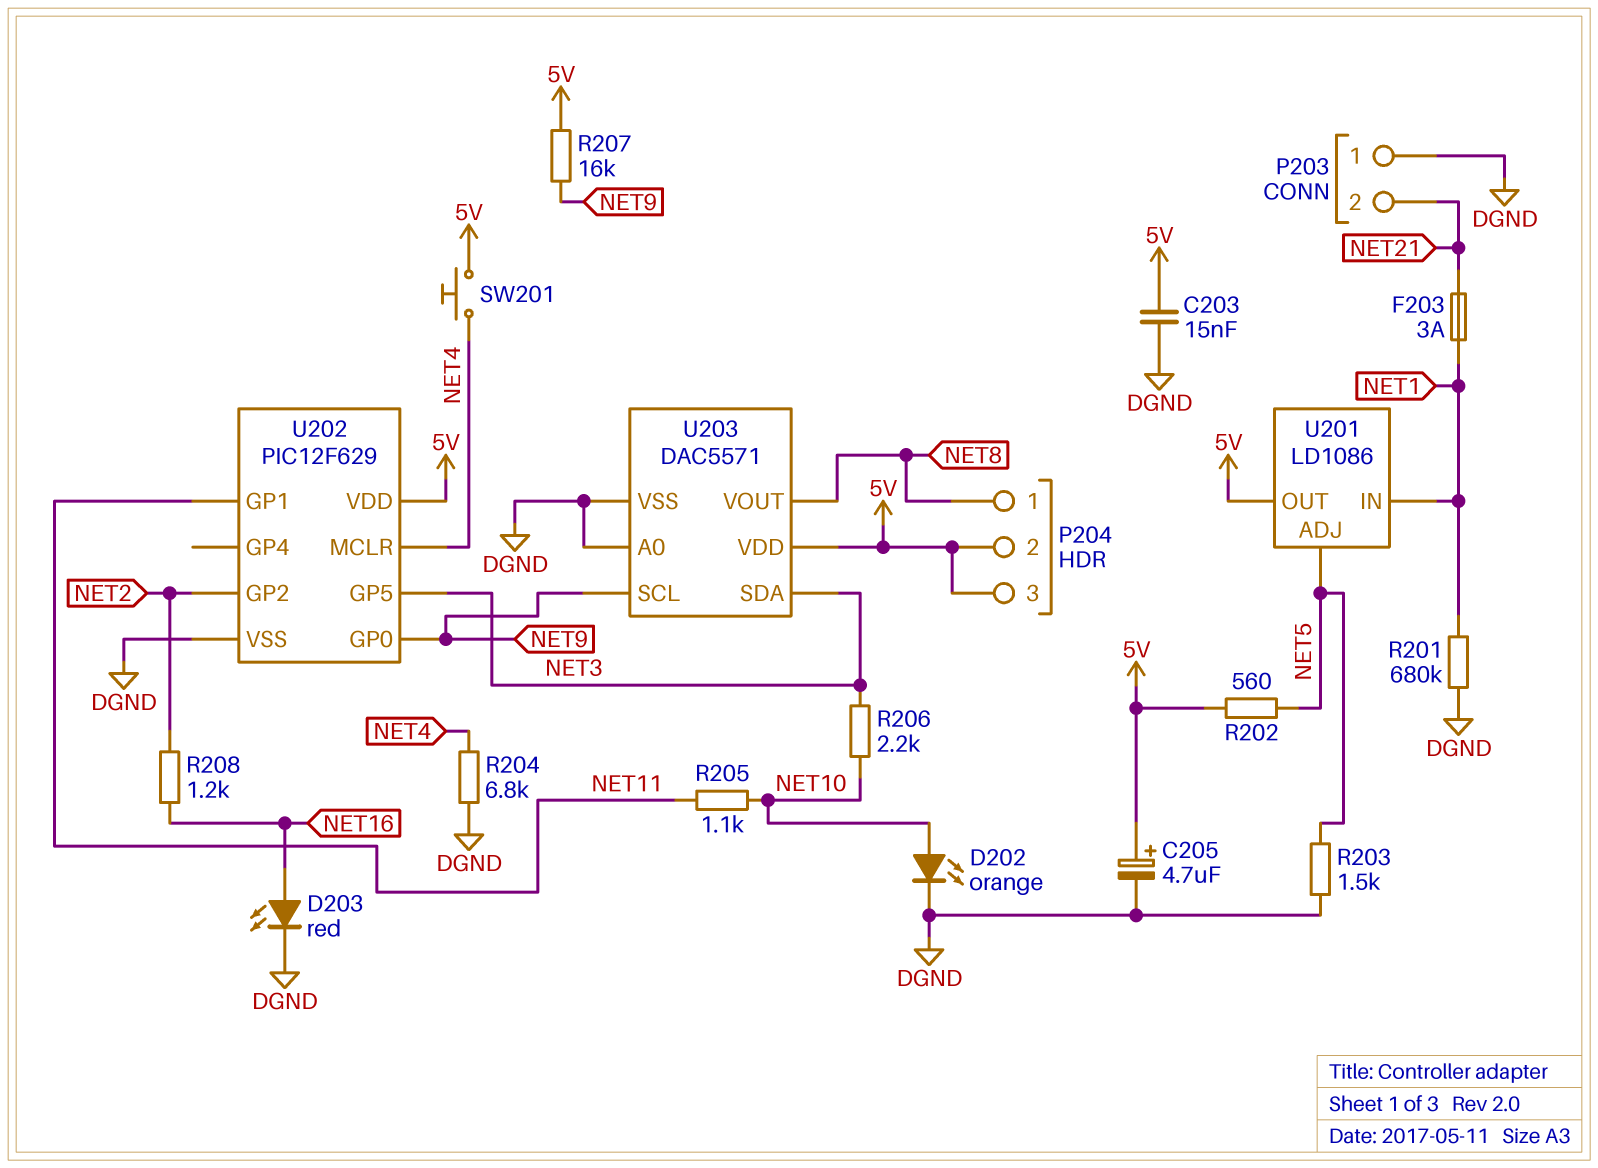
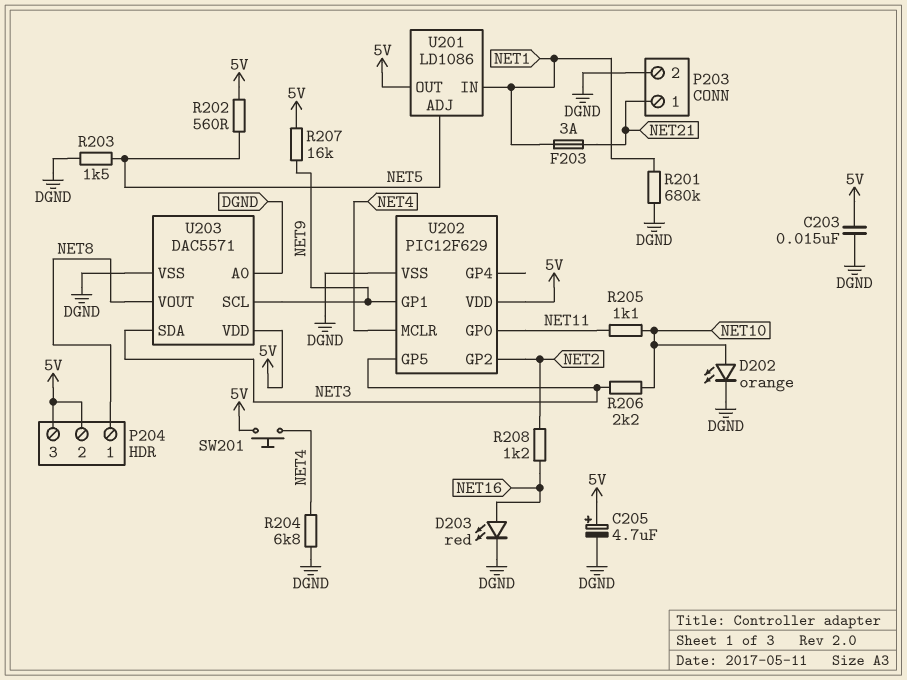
P203 pin 1: DGND -> NET21
P203 pin 2: NET21 -> DGND
U202 pin GP0: NET9 -> NET11
U202 pin GP1: NET11 -> NET9

